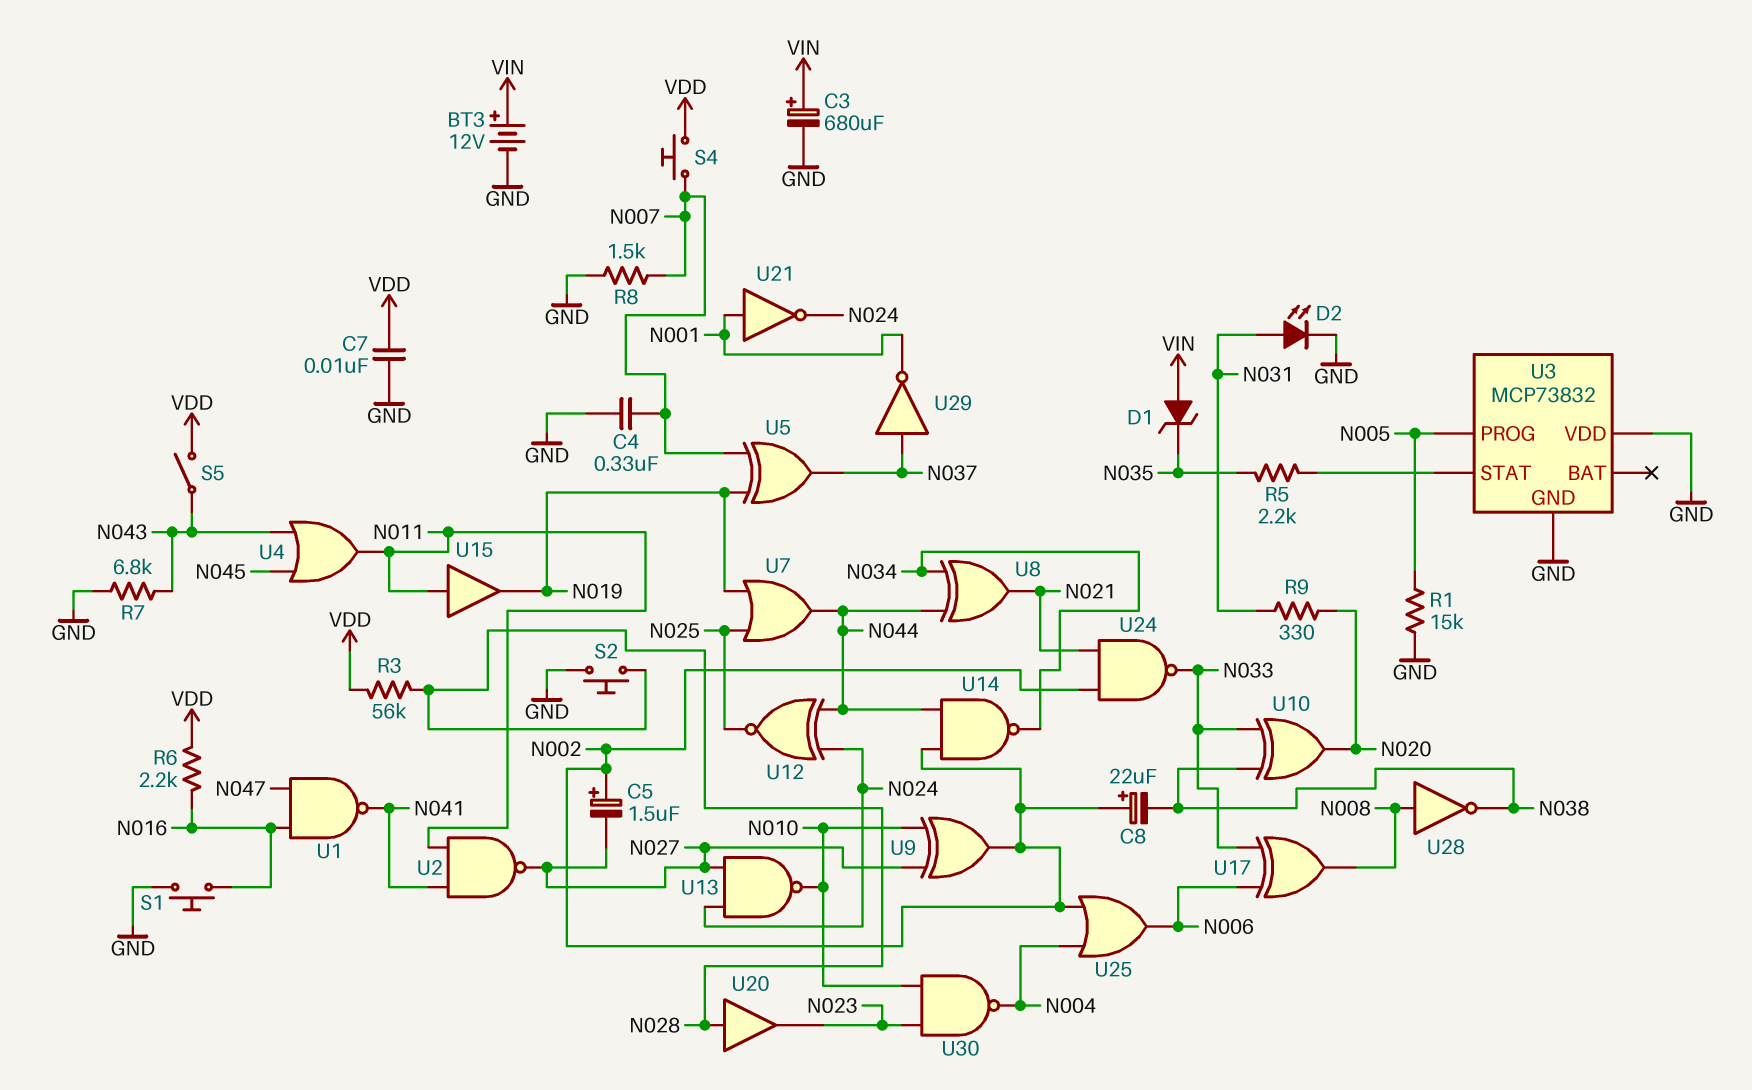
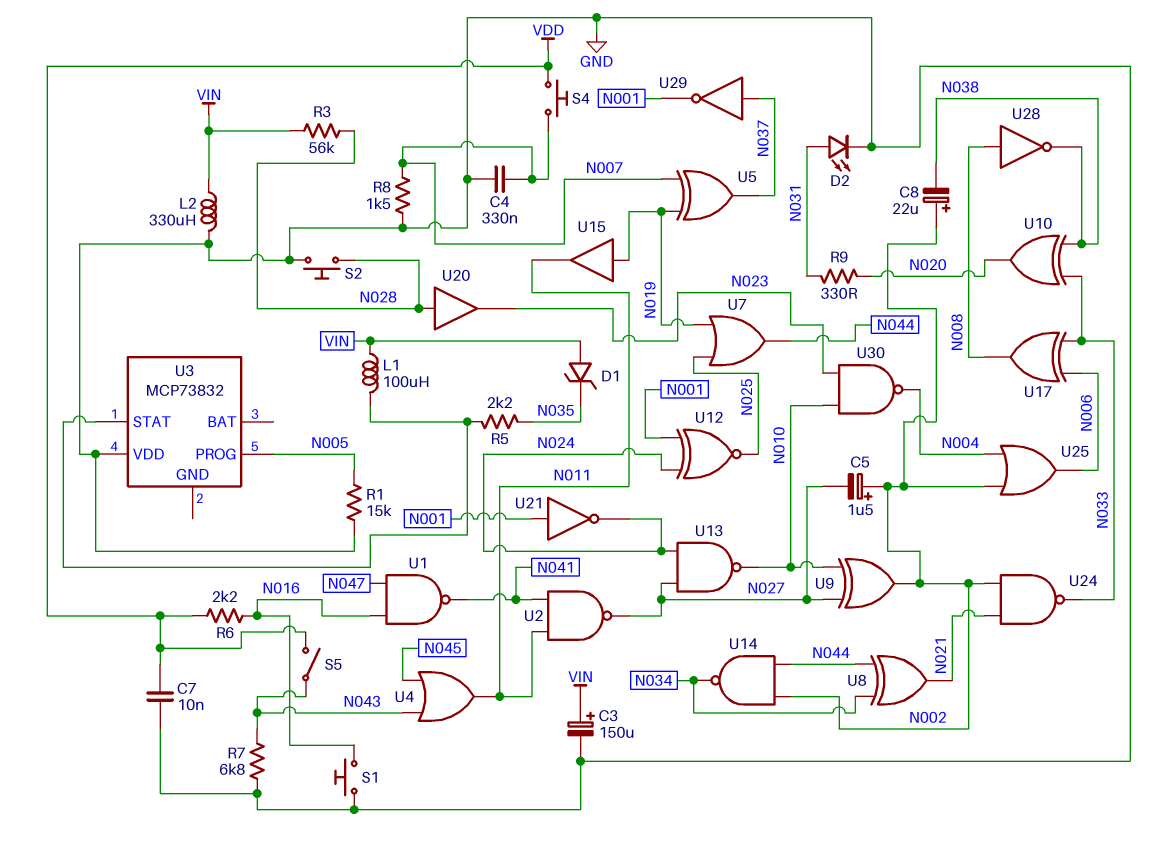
BT3: 12V (plus VIN, minus GND) -> none
C3: 680uF (plus VIN, minus GND) -> 150uF (plus VIN, minus GND)
L1: none -> 100uH (U3/STAT, VIN)
L2: none -> 330uH (GND, VIN)
R3: 56k (N028, VDD) -> 56k (N028, VIN)
U3 pin GND: GND -> none
U12: XNOR (in N024, in N044, out N025) -> XNOR (in N001, in N024, out N025)
U15: buffer (in N011, out N019) -> buffer (in N019, out N011)

